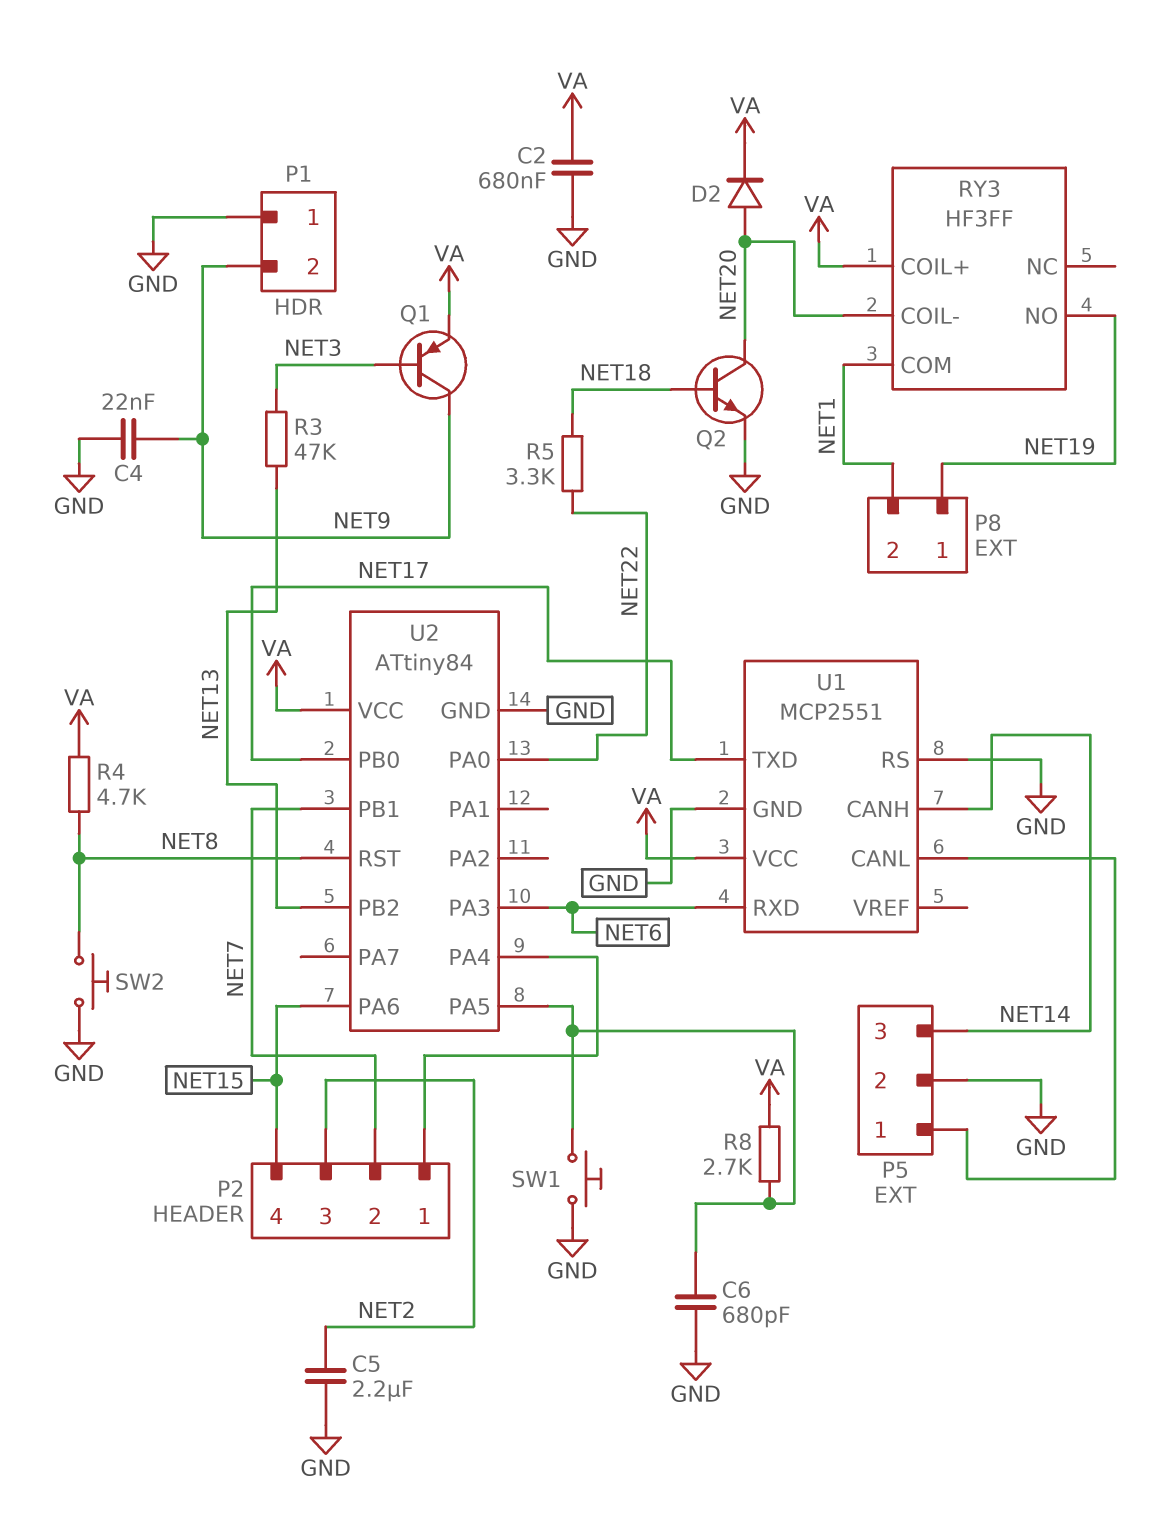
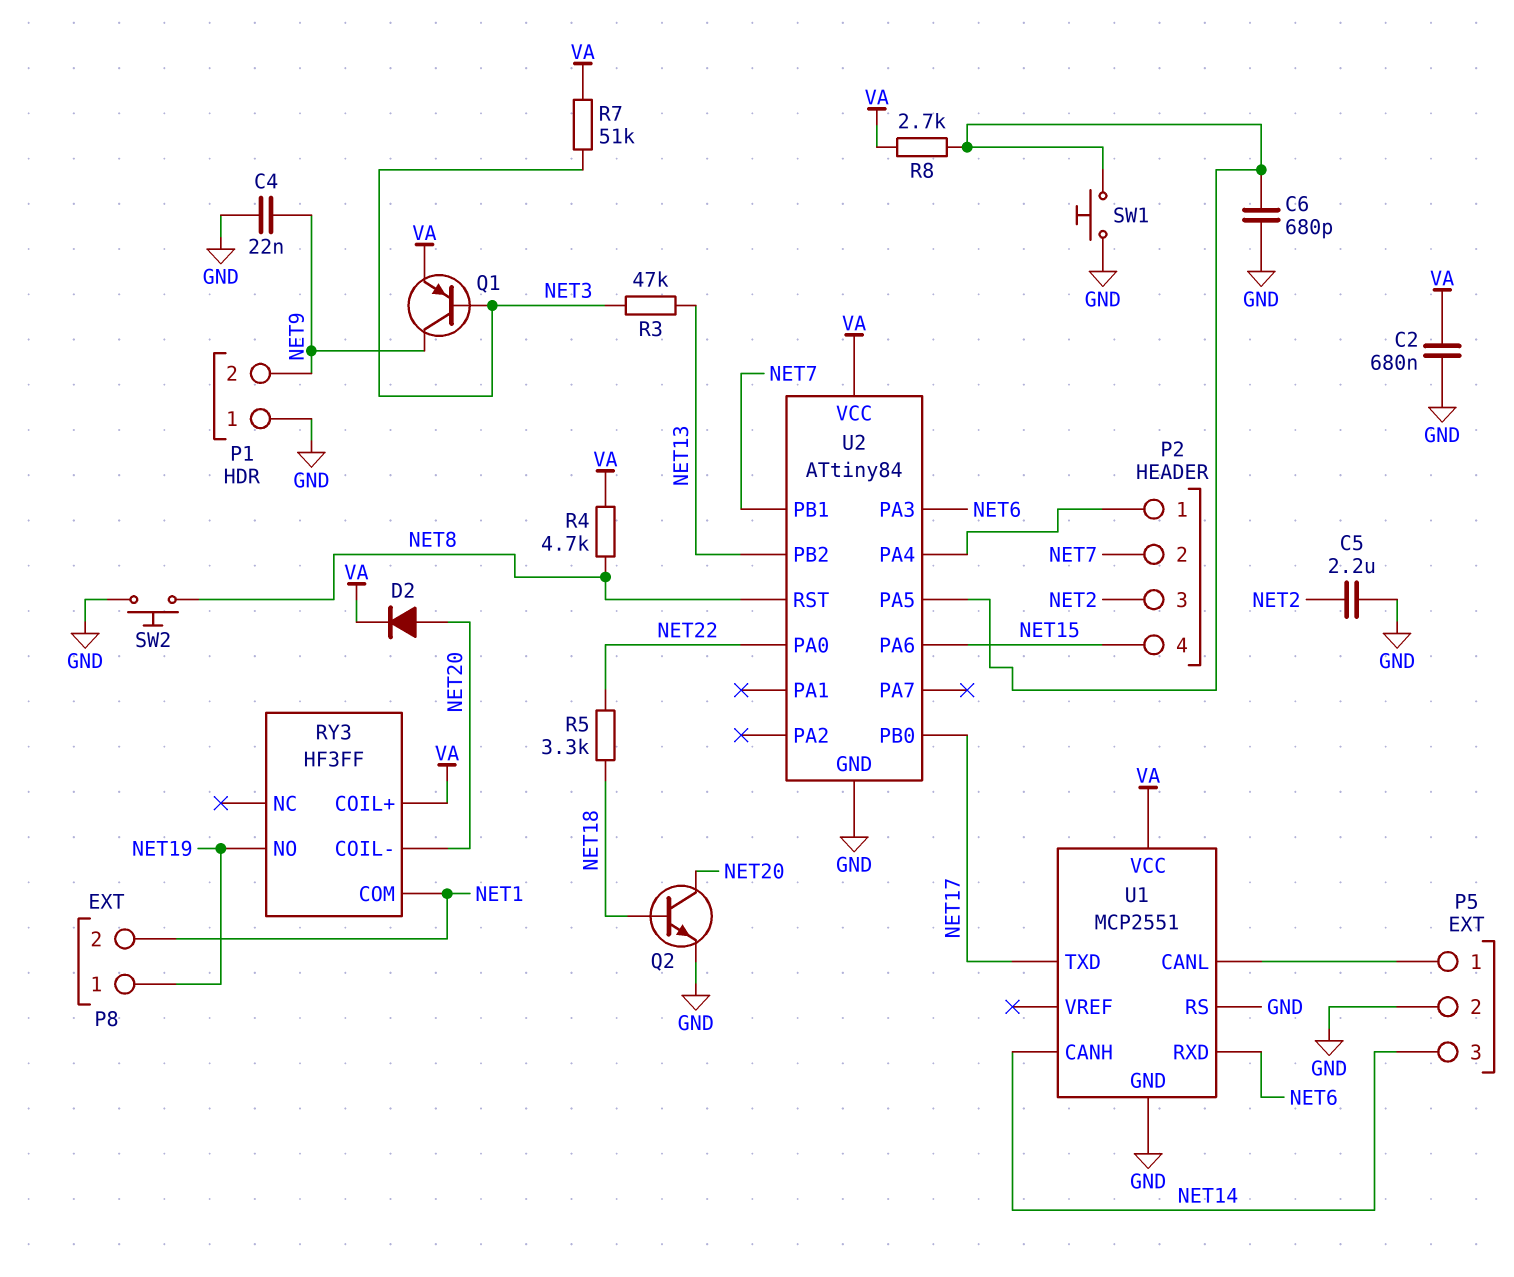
R7: none -> 51k (NET3, VA)

